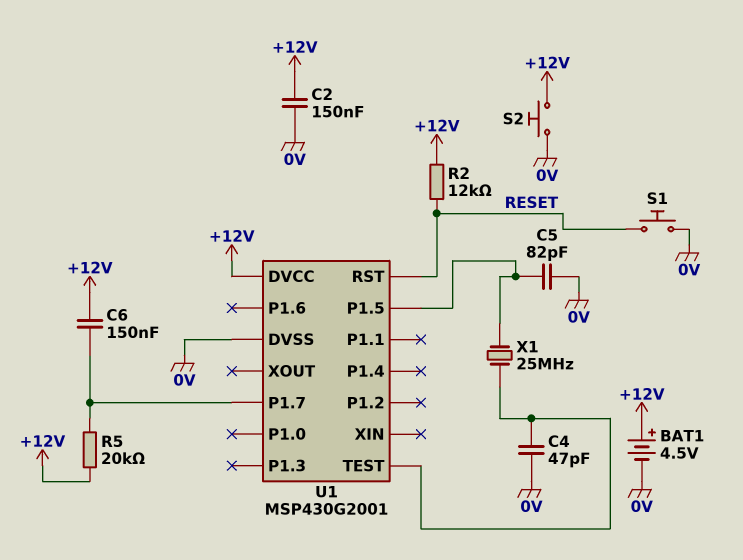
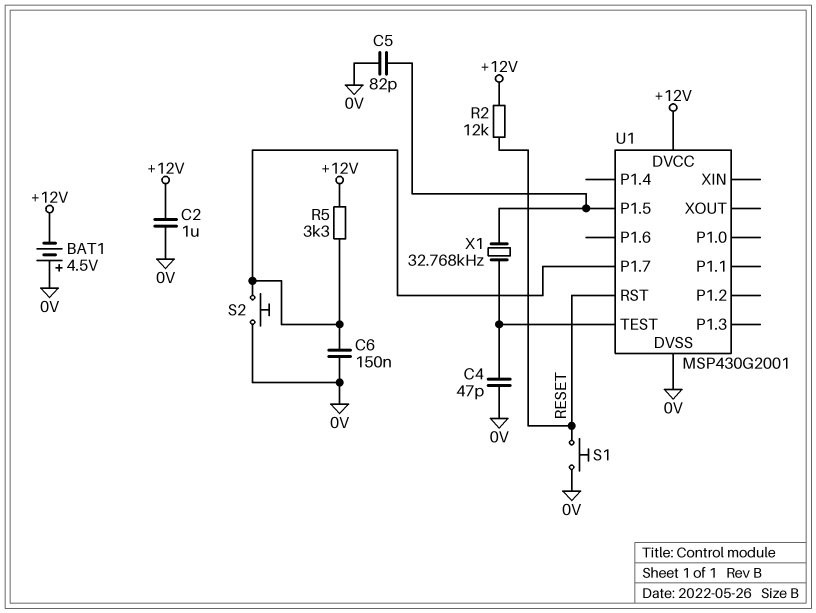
BAT1: 4.5V (plus +12V, minus 0V) -> 4.5V (plus 0V, minus +12V)
C2: 150nF (+12V, 0V) -> 1uF (+12V, 0V)
C6: 150nF (+12V, U1/P1.7) -> 150nF (0V, U1/P1.7)
R5: 20k (+12V, U1/P1.7) -> 3.3k (+12V, U1/P1.7)
S2: button (+12V, 0V) -> button (0V, U1/P1.7)
X1: 25MHz (U1/P1.5, U1/TEST) -> 32.768kHz (U1/P1.5, U1/TEST)

